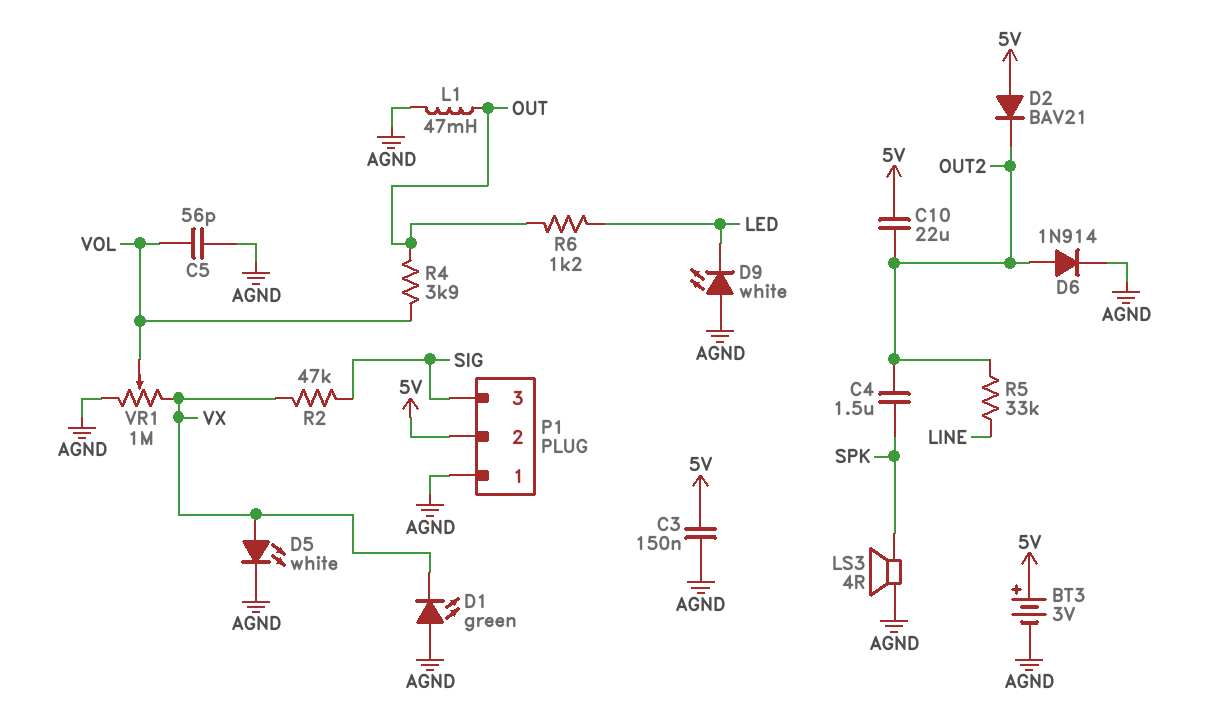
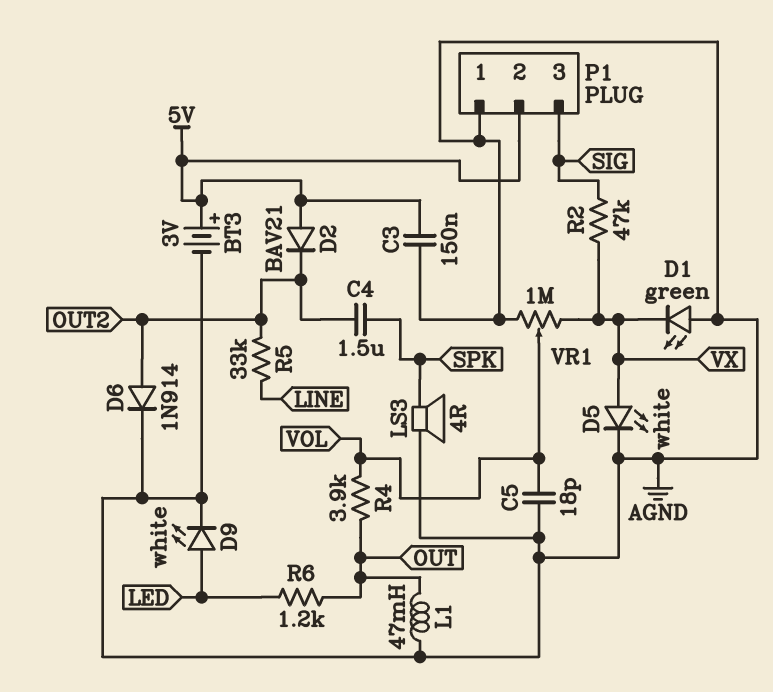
C5: 56pF (AGND, VOL) -> 18pF (AGND, VOL)
C10: 22uF (5V, OUT2) -> none
D9: LED white (A AGND, K LED) -> LED white (A LED, K AGND)

